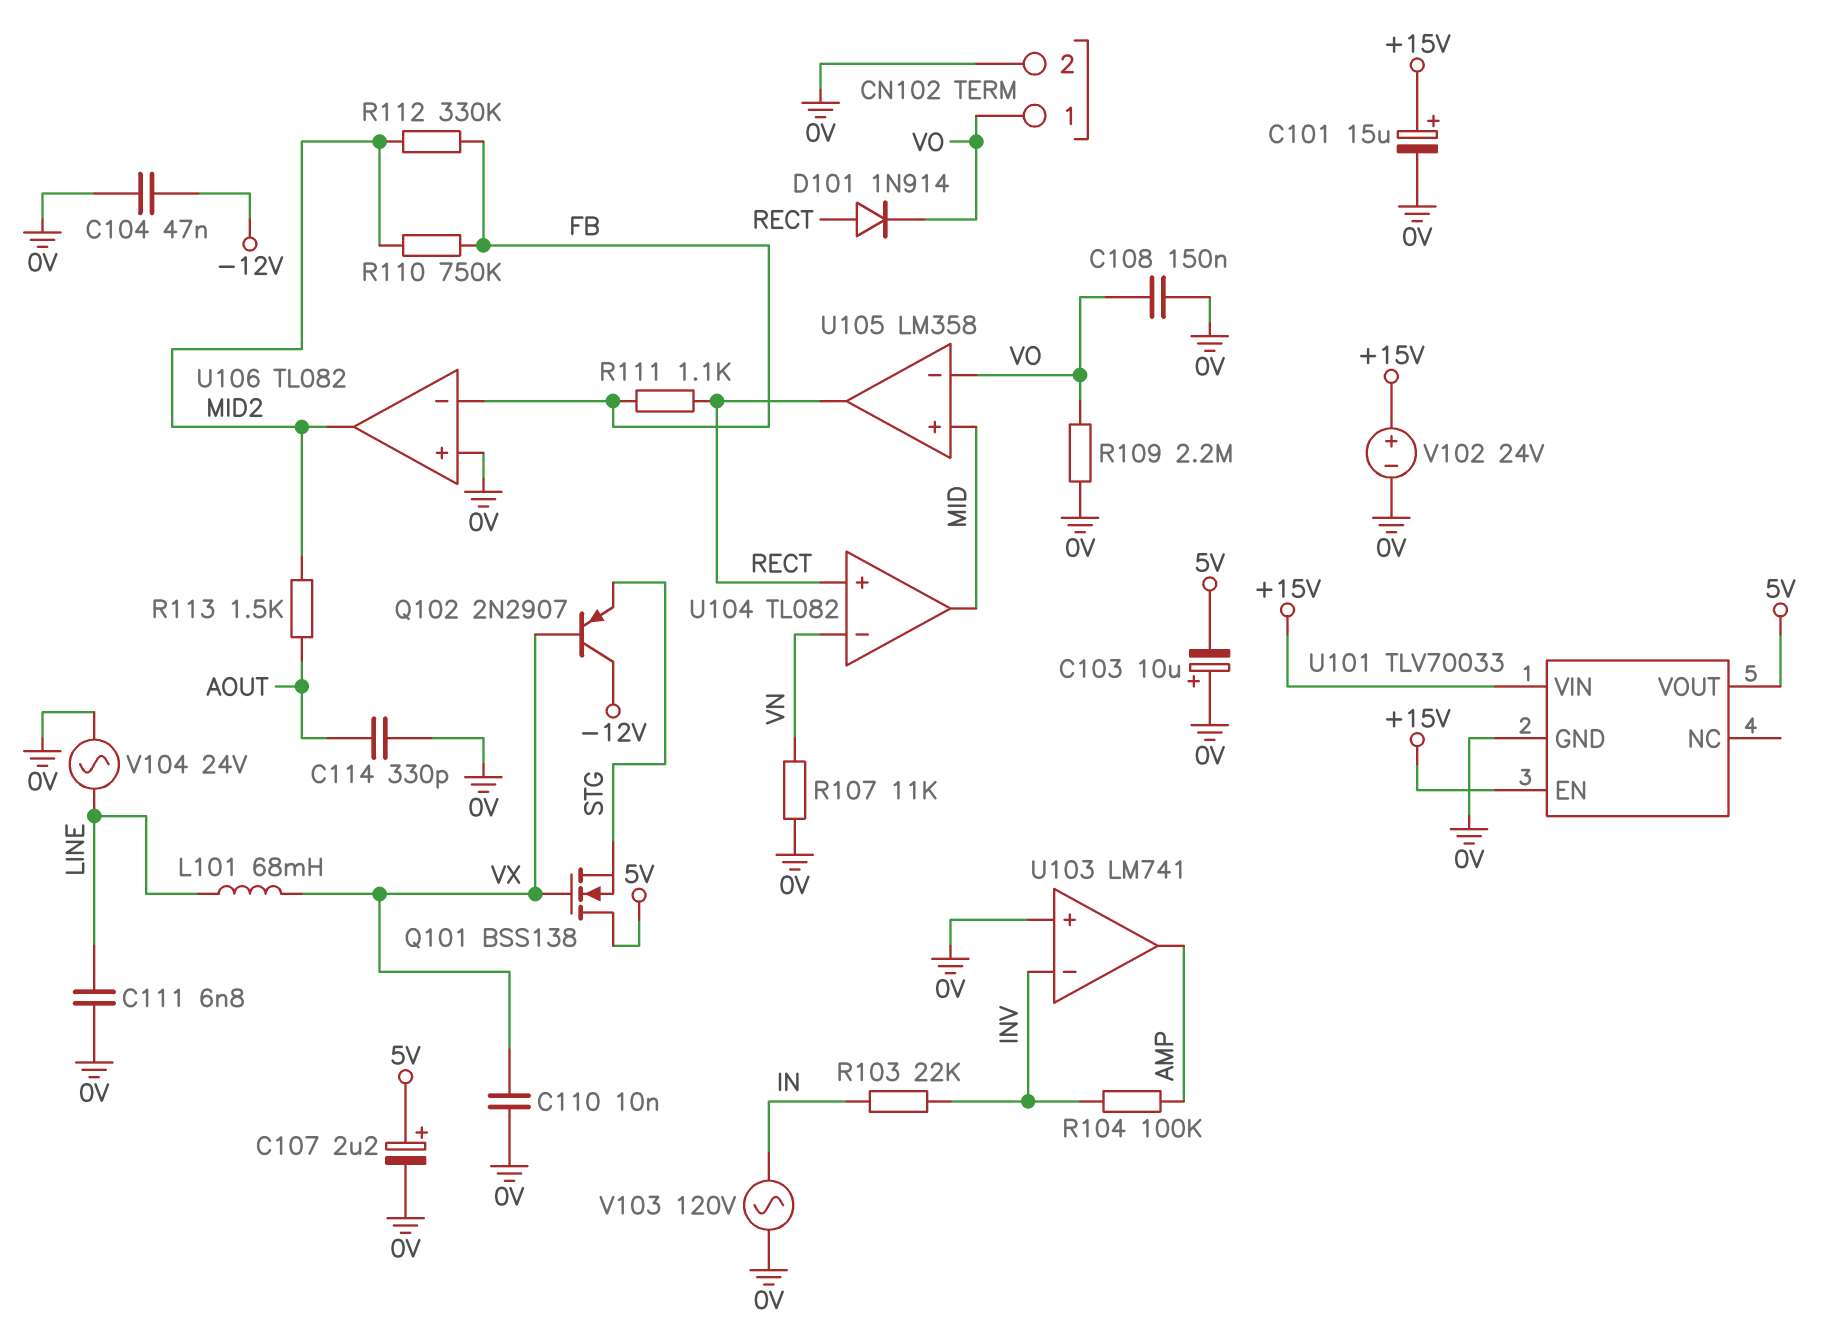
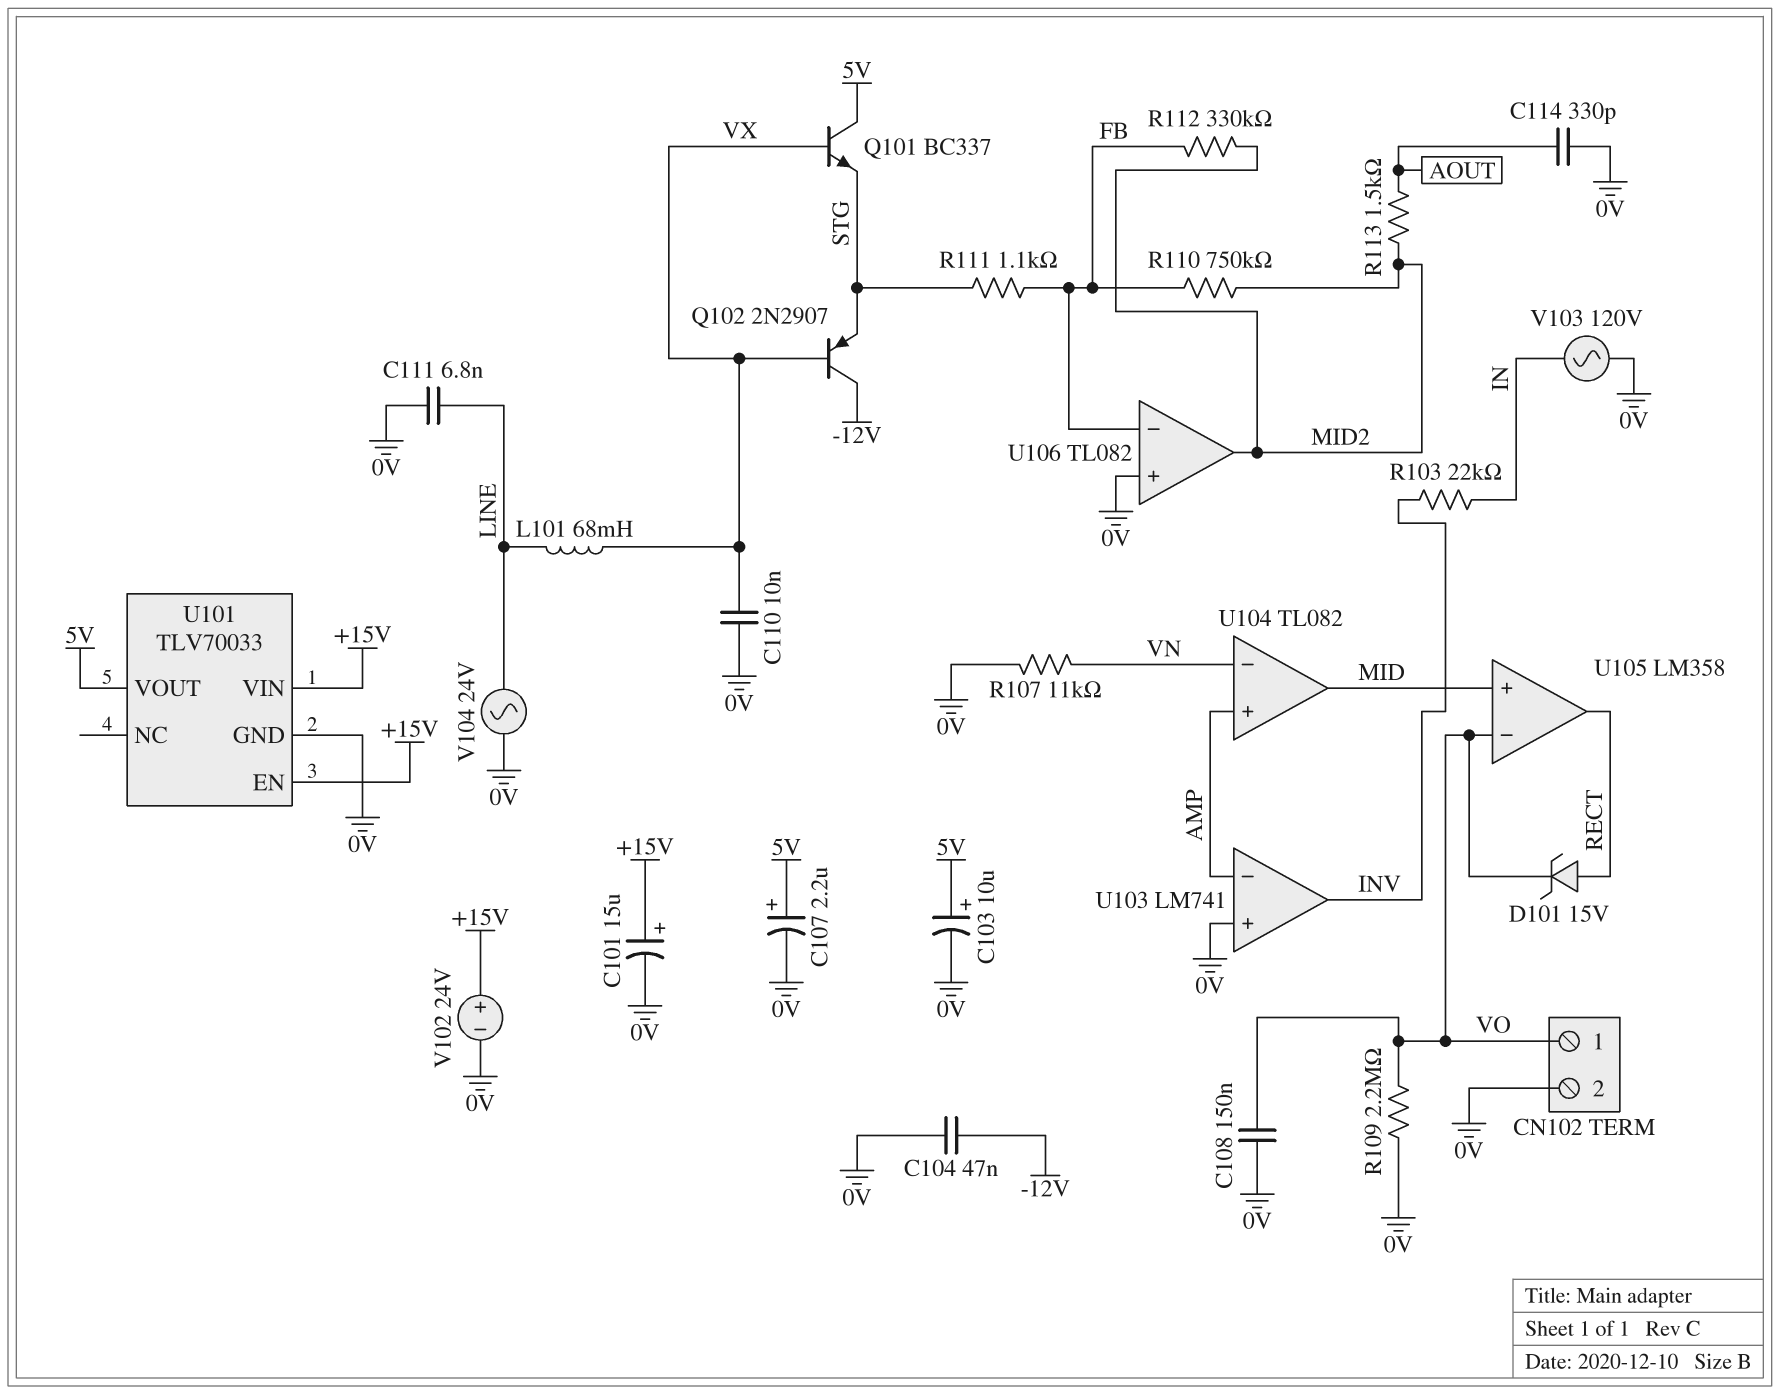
C103: 10uF (plus 0V, minus 5V) -> 10uF (plus 5V, minus 0V)
D101: diode 1N914 (A RECT, K VO) -> zener 15V (A RECT, K VO)
Q101: NMOS BSS138 (G VX, D 5V, S STG) -> NPN BC337 (B VX, C 5V, E STG)
R104: 100k (AMP, INV) -> none
R111: 1.1k (FB, RECT) -> 1.1k (FB, STG)
U103 pin in-: INV -> AMP
U103 pin out: AMP -> INV
U104 pin in+: RECT -> AMP

